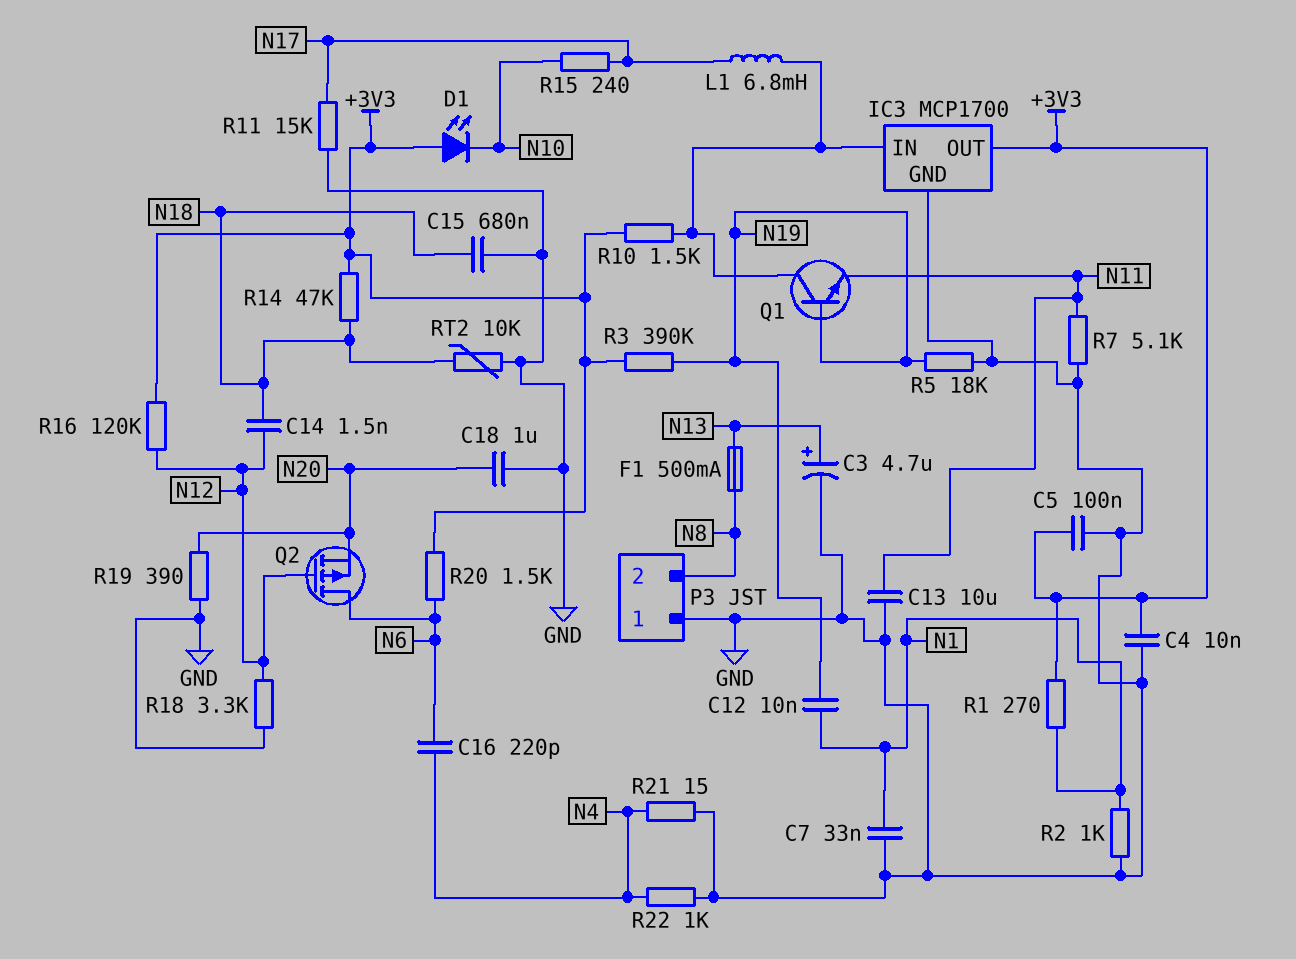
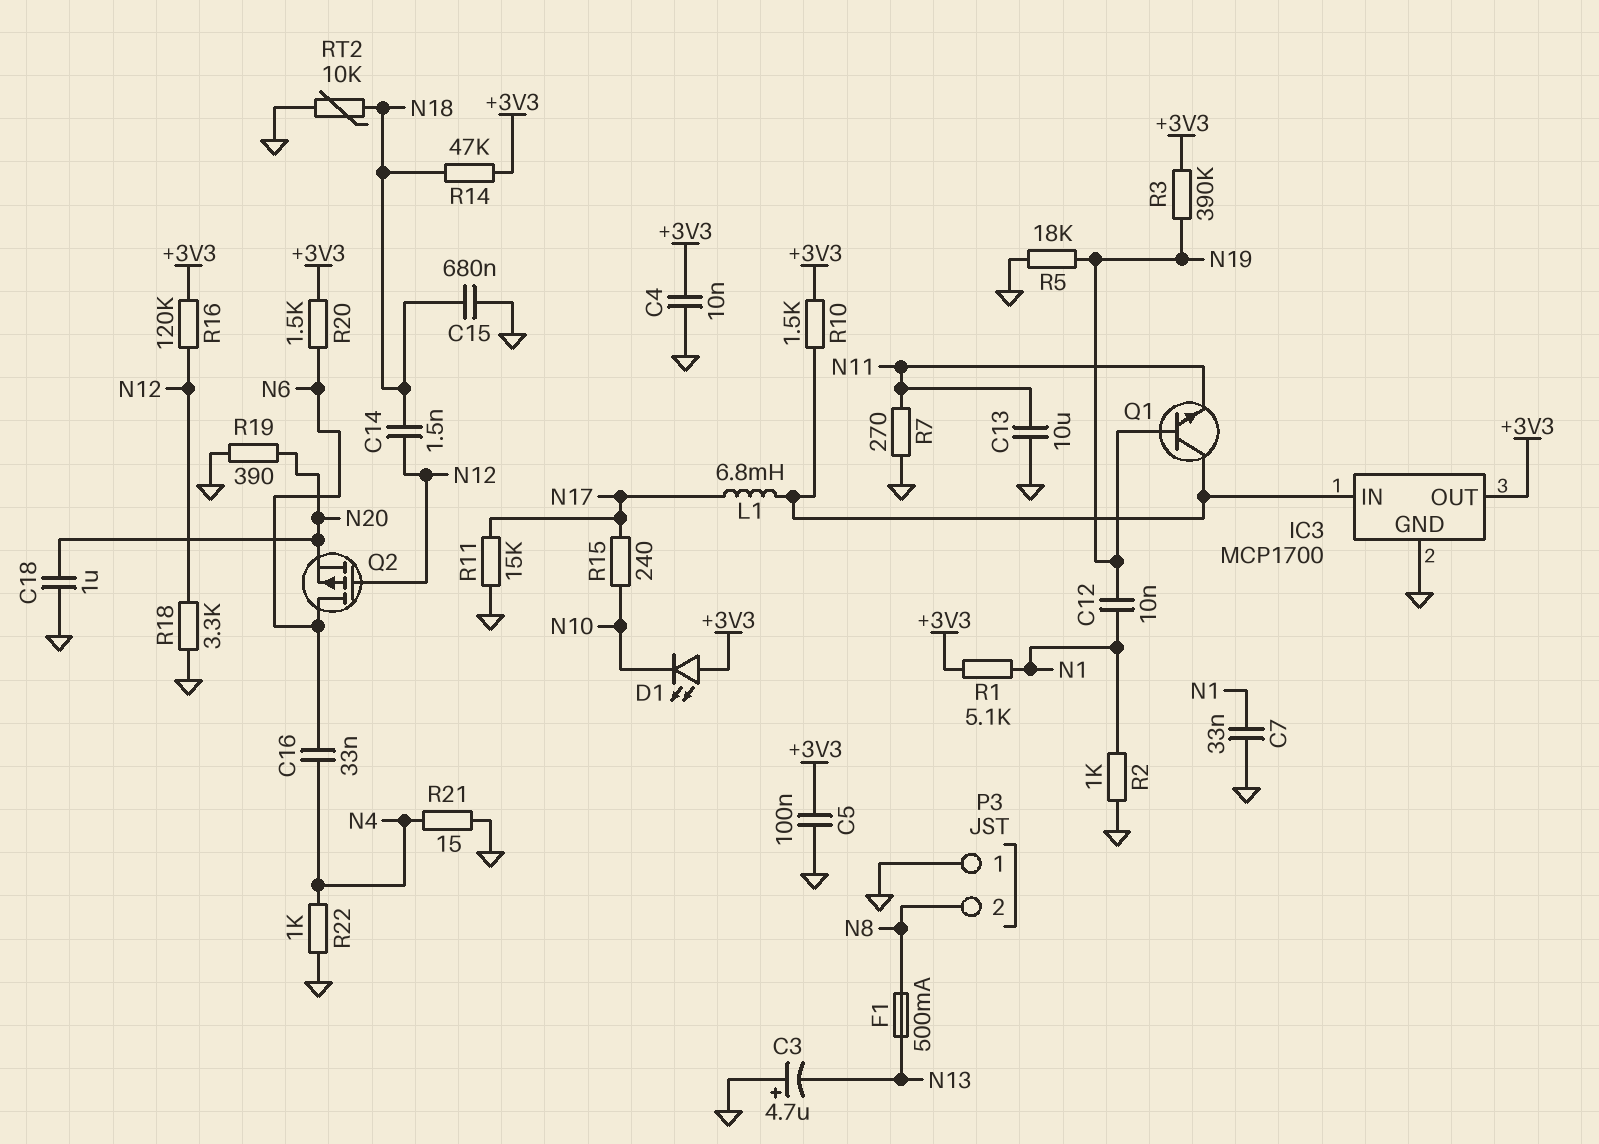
C3: 4.7uF (plus N13, minus GND) -> 4.7uF (plus GND, minus N13)
C16: 220pF (N4, N6) -> 33nF (N4, N6)
R1: 270 (+3V3, N1) -> 5.1k (+3V3, N1)
R7: 5.1k (GND, N11) -> 270 (GND, N11)

